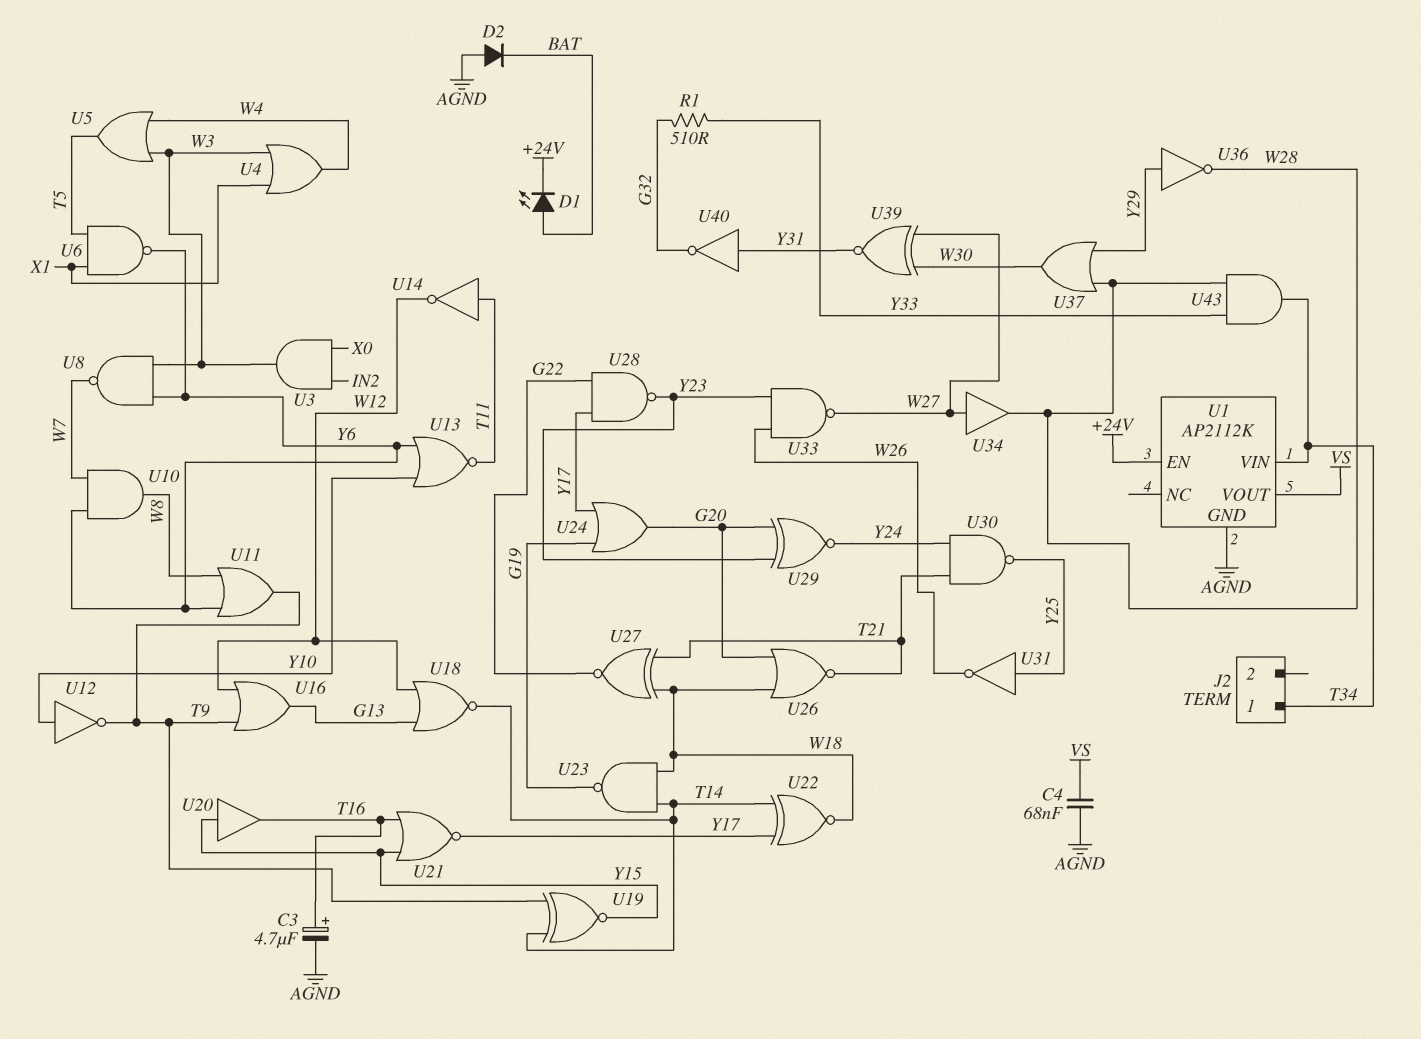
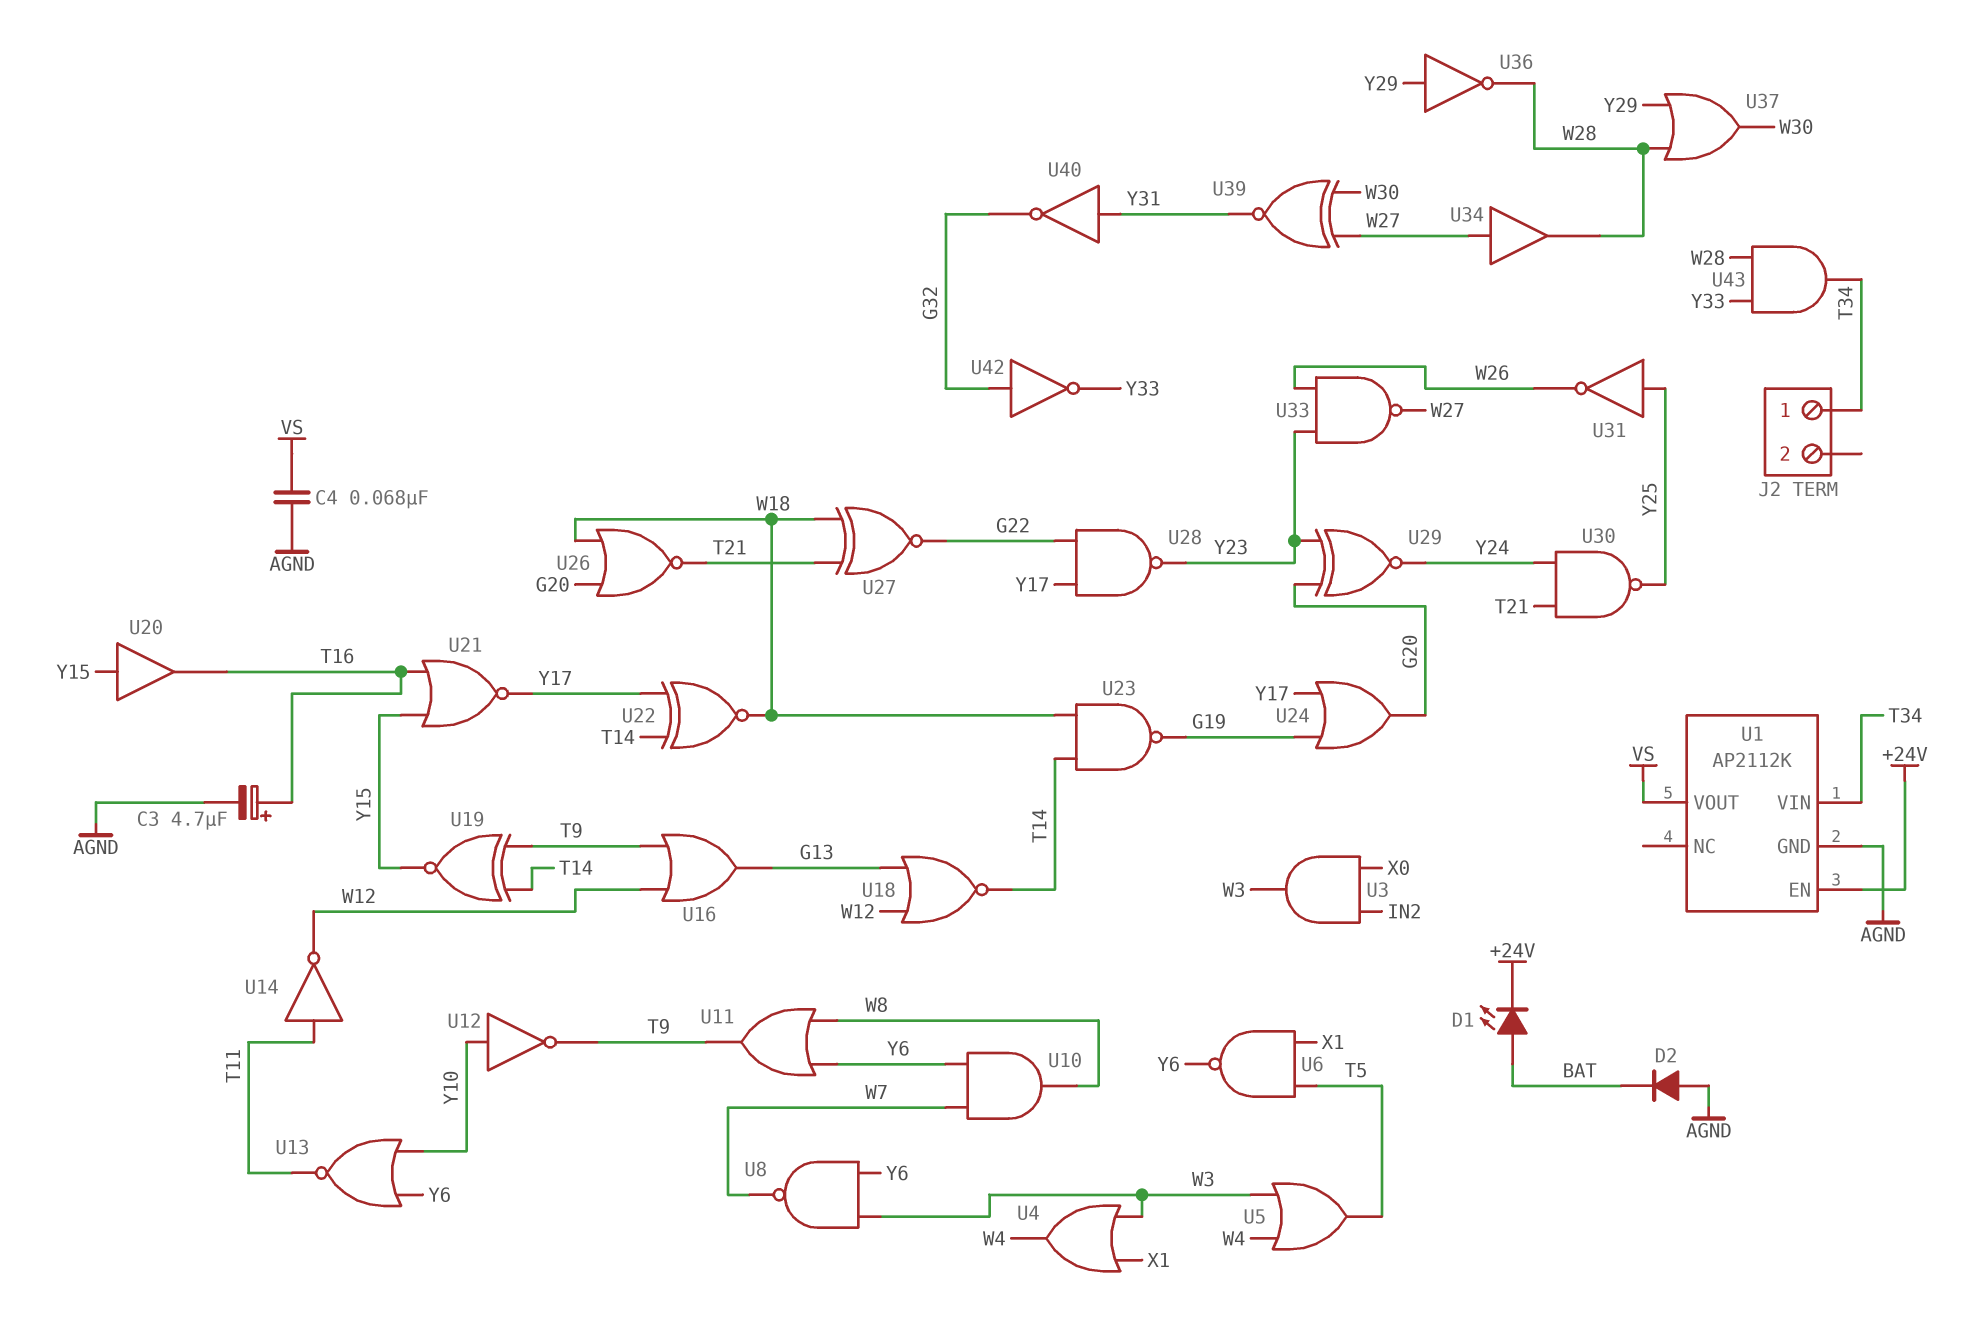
R1: 510 (G32, Y33) -> none
U42: none -> NOT (in G32, out Y33)

